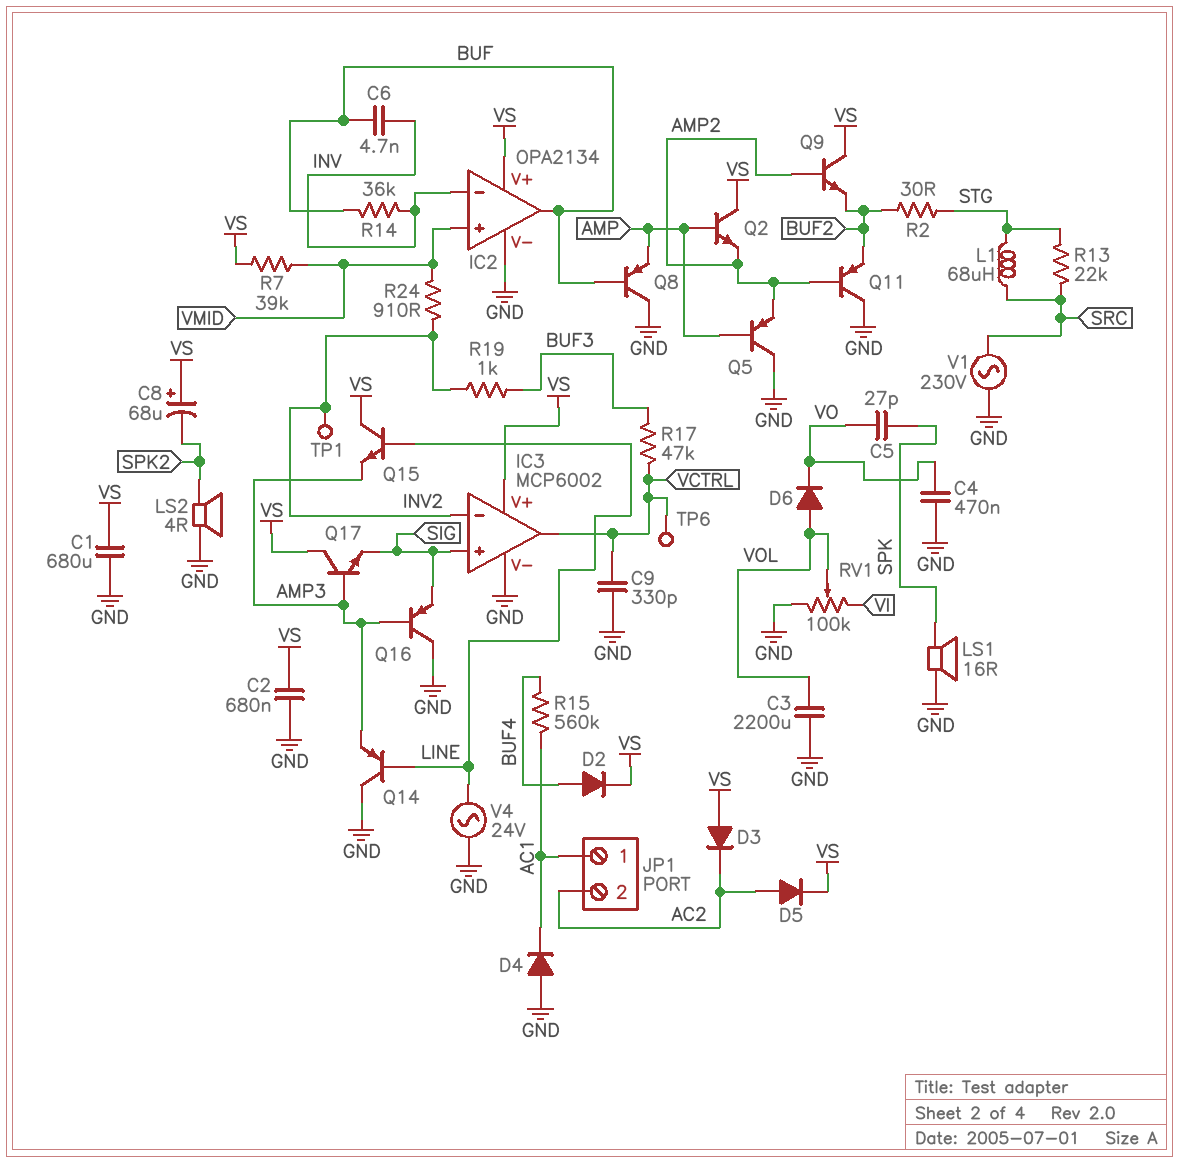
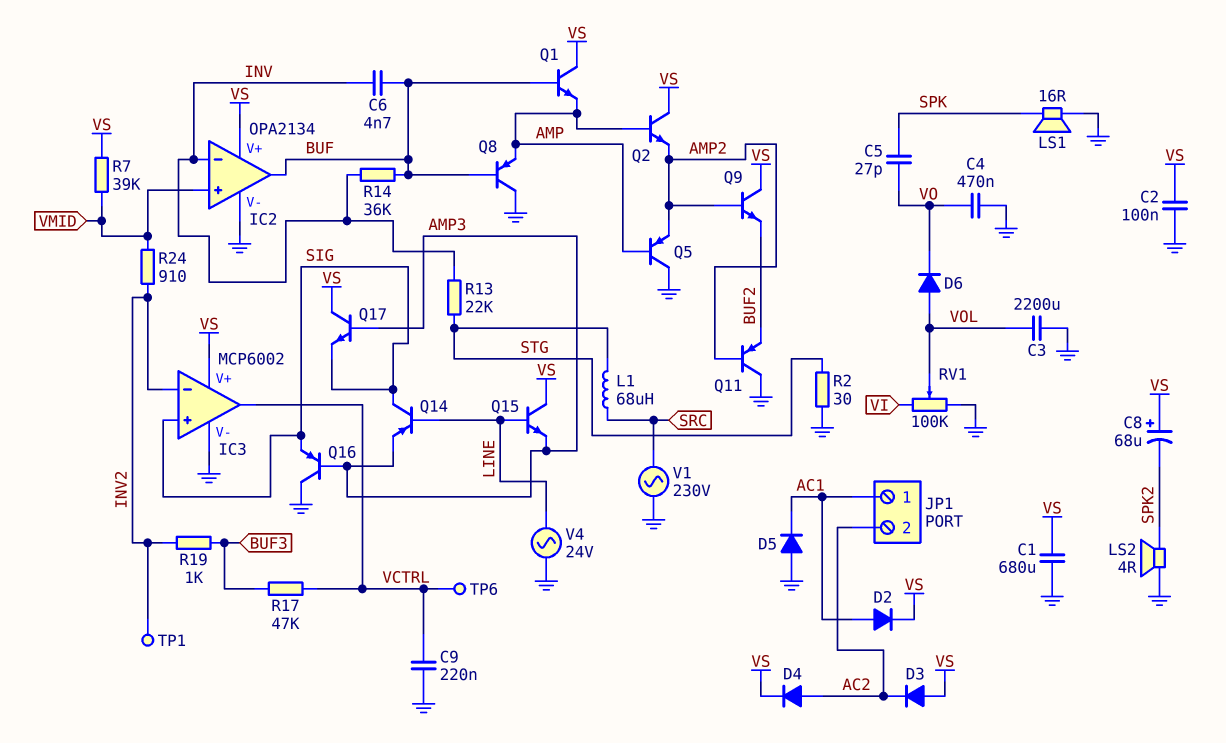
C2: 680nF (GND, VS) -> 100nF (GND, VS)
C9: 330pF (GND, VCTRL) -> 220nF (GND, VCTRL)
D2: diode (A BUF4, K VS) -> diode (A AC1, K VS)
D4: diode (A GND, K AC1) -> diode (A AC2, K VS)
D5: diode (A AC2, K VS) -> diode (A GND, K AC1)
Q1: none -> NPN (B BUF, C VS, E AMP)
Q14: PNP (B LINE, C GND, E AMP3) -> PNP (B LINE, C SIG, E AMP3)
R2: 30 (BUF2, STG) -> 30 (GND, STG)
R13: 22k (SRC, STG) -> 22k (INV, STG)
R15: 560k (AC1, BUF4) -> none

